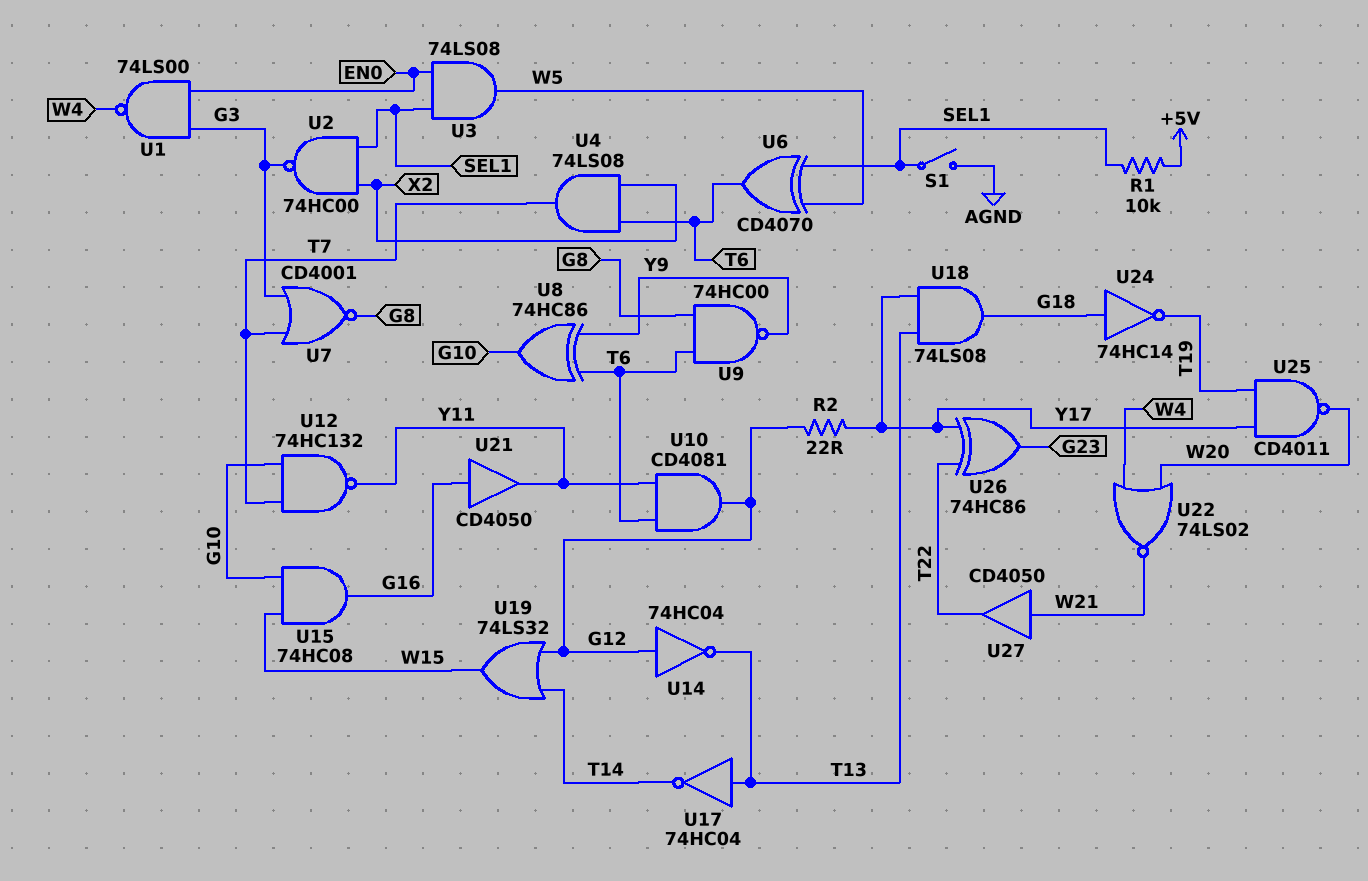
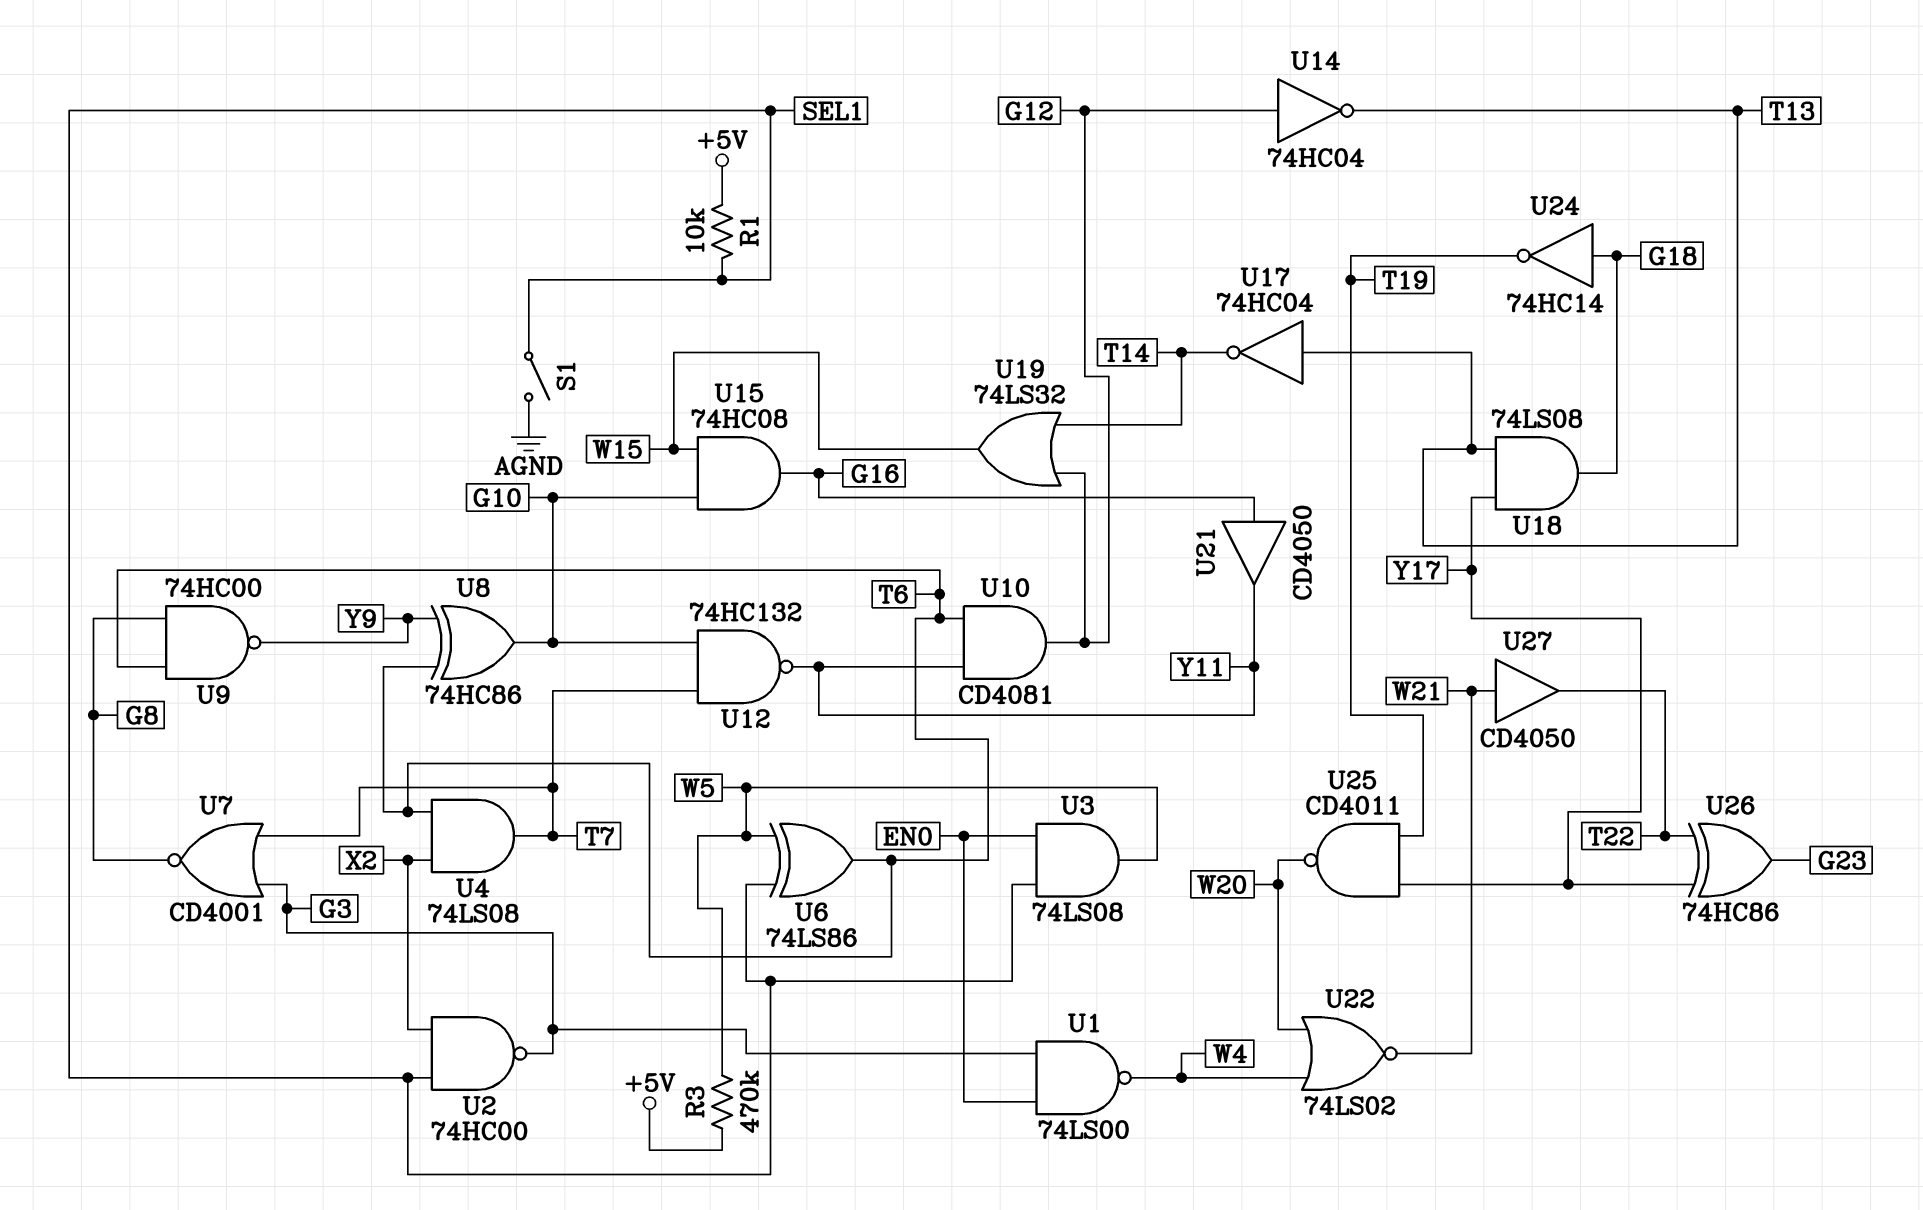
R2: 22 (G12, Y17) -> none
R3: none -> 470k (+5V, W5)
U6: XOR CD4070 (in SEL1, in W5, out T6) -> XOR 74LS86 (in SEL1, in W5, out T6)

